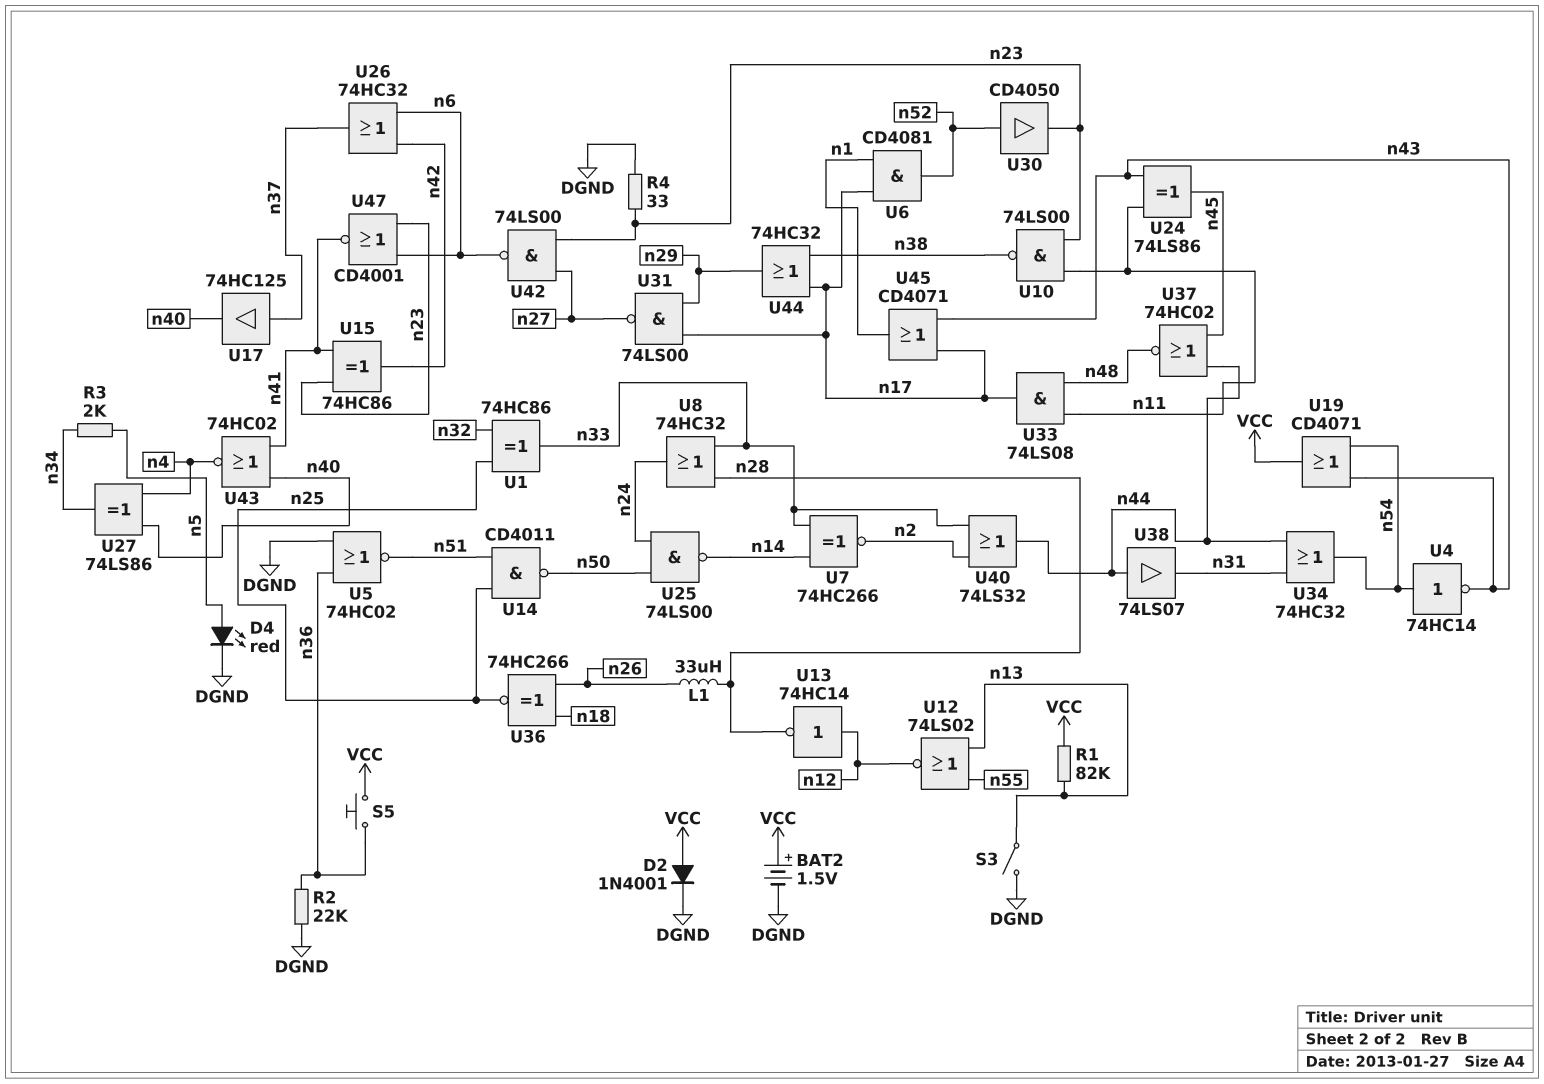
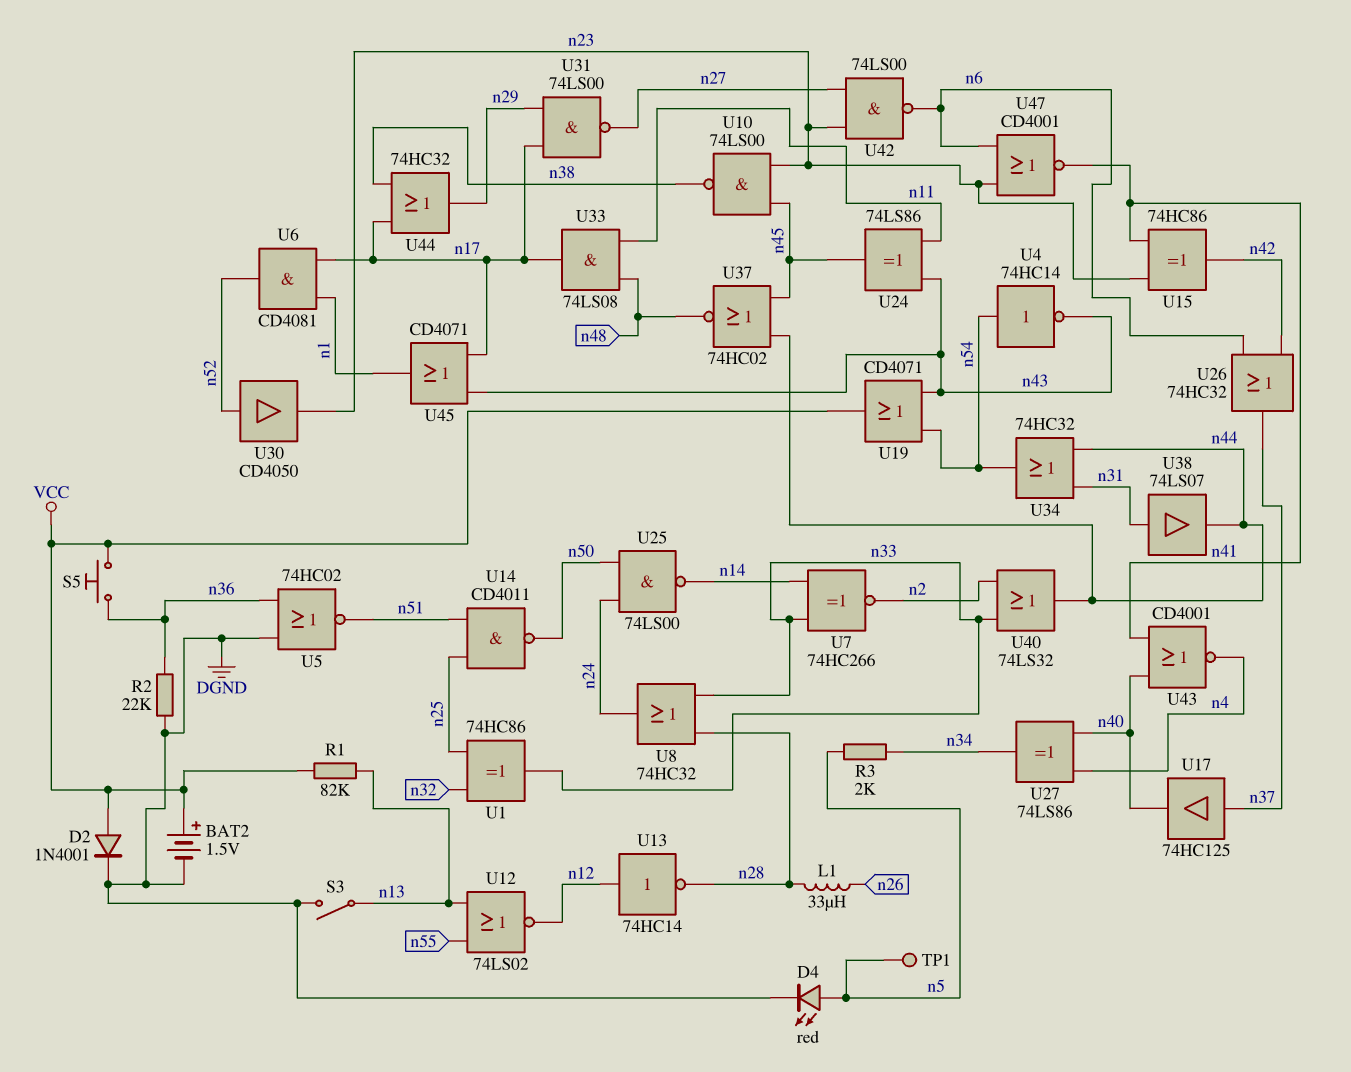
R4: 33 (DGND, n23) -> none
TP1: none -> test point (n5)
U10: NAND 74LS00 (in n11, in n23, out n38) -> NAND 74LS00 (in n23, in n45, out n38)
U36: XNOR 74HC266 (in n18, in n26, out n25) -> none
U38: buffer 74LS07 (in n44, out n31) -> buffer 74LS07 (in n31, out n44)
U43: NOR 74HC02 (in n40, in n41, out n4) -> NOR CD4001 (in n40, in n41, out n4)

